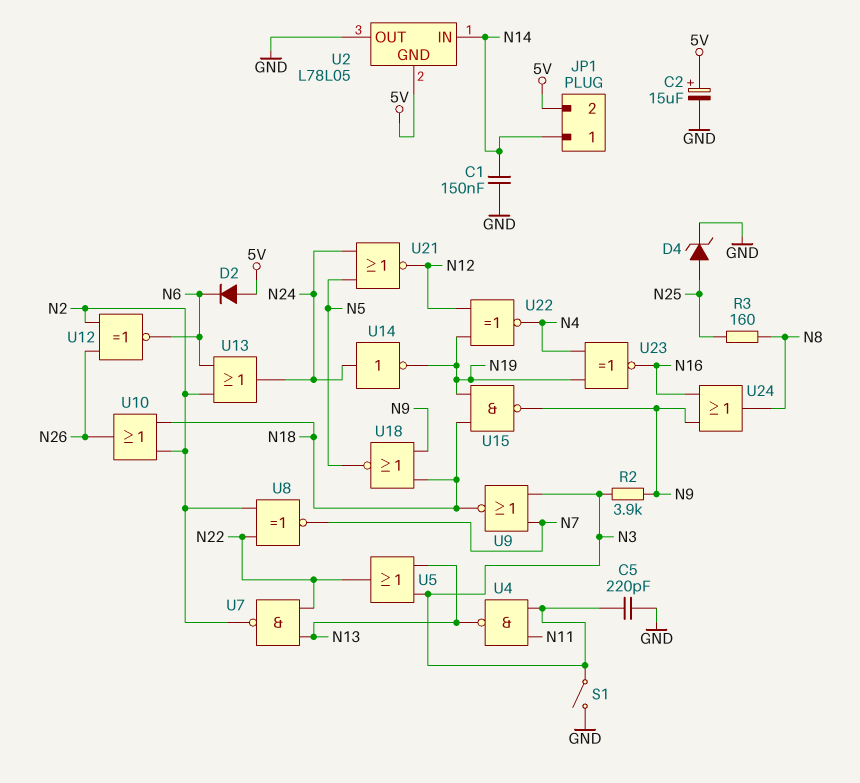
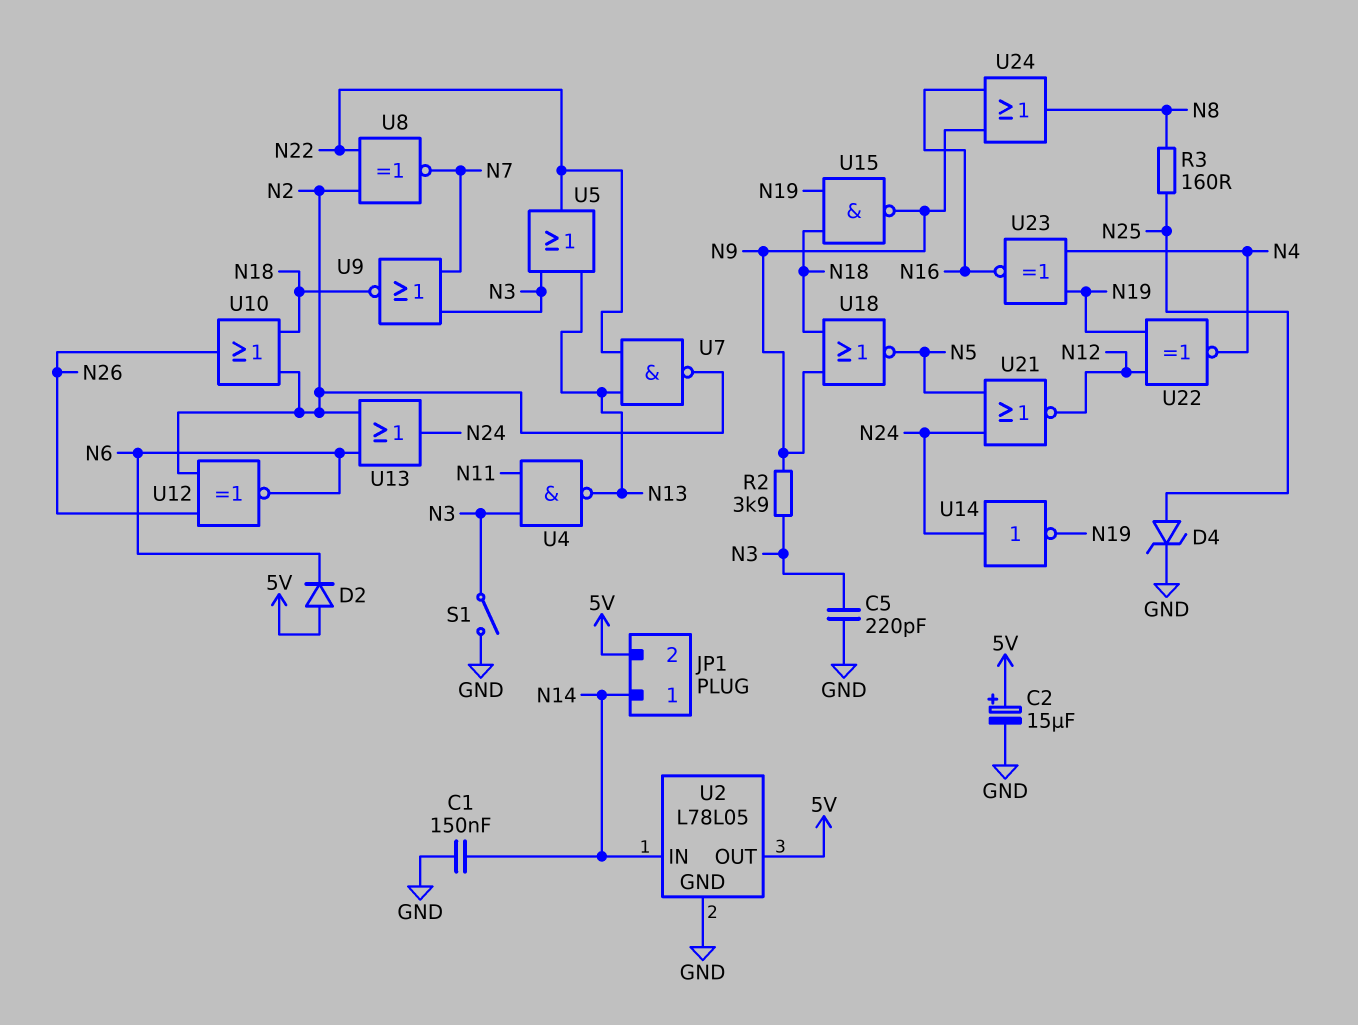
U2 pin GND: 5V -> GND
U2 pin OUT: GND -> 5V

